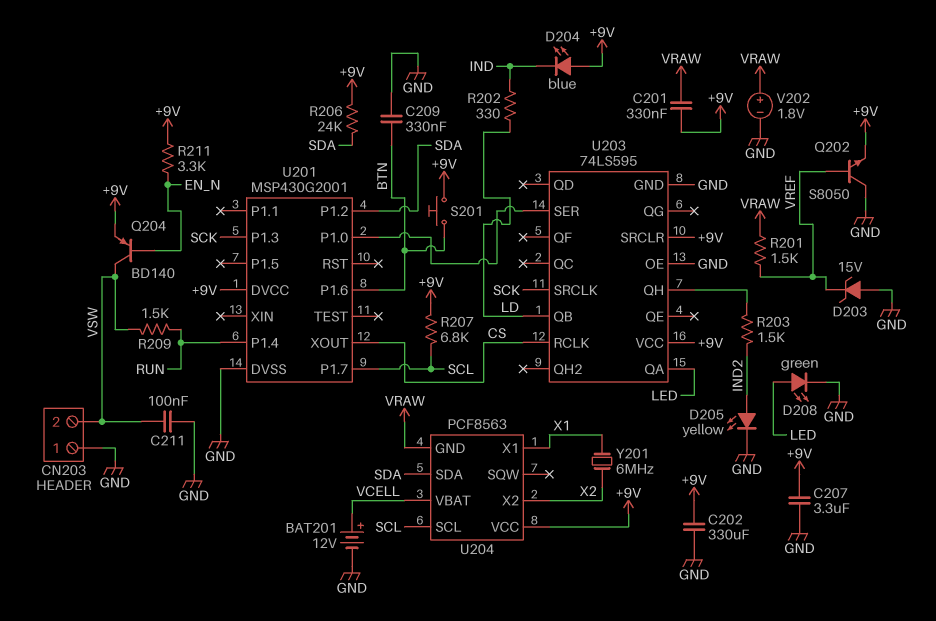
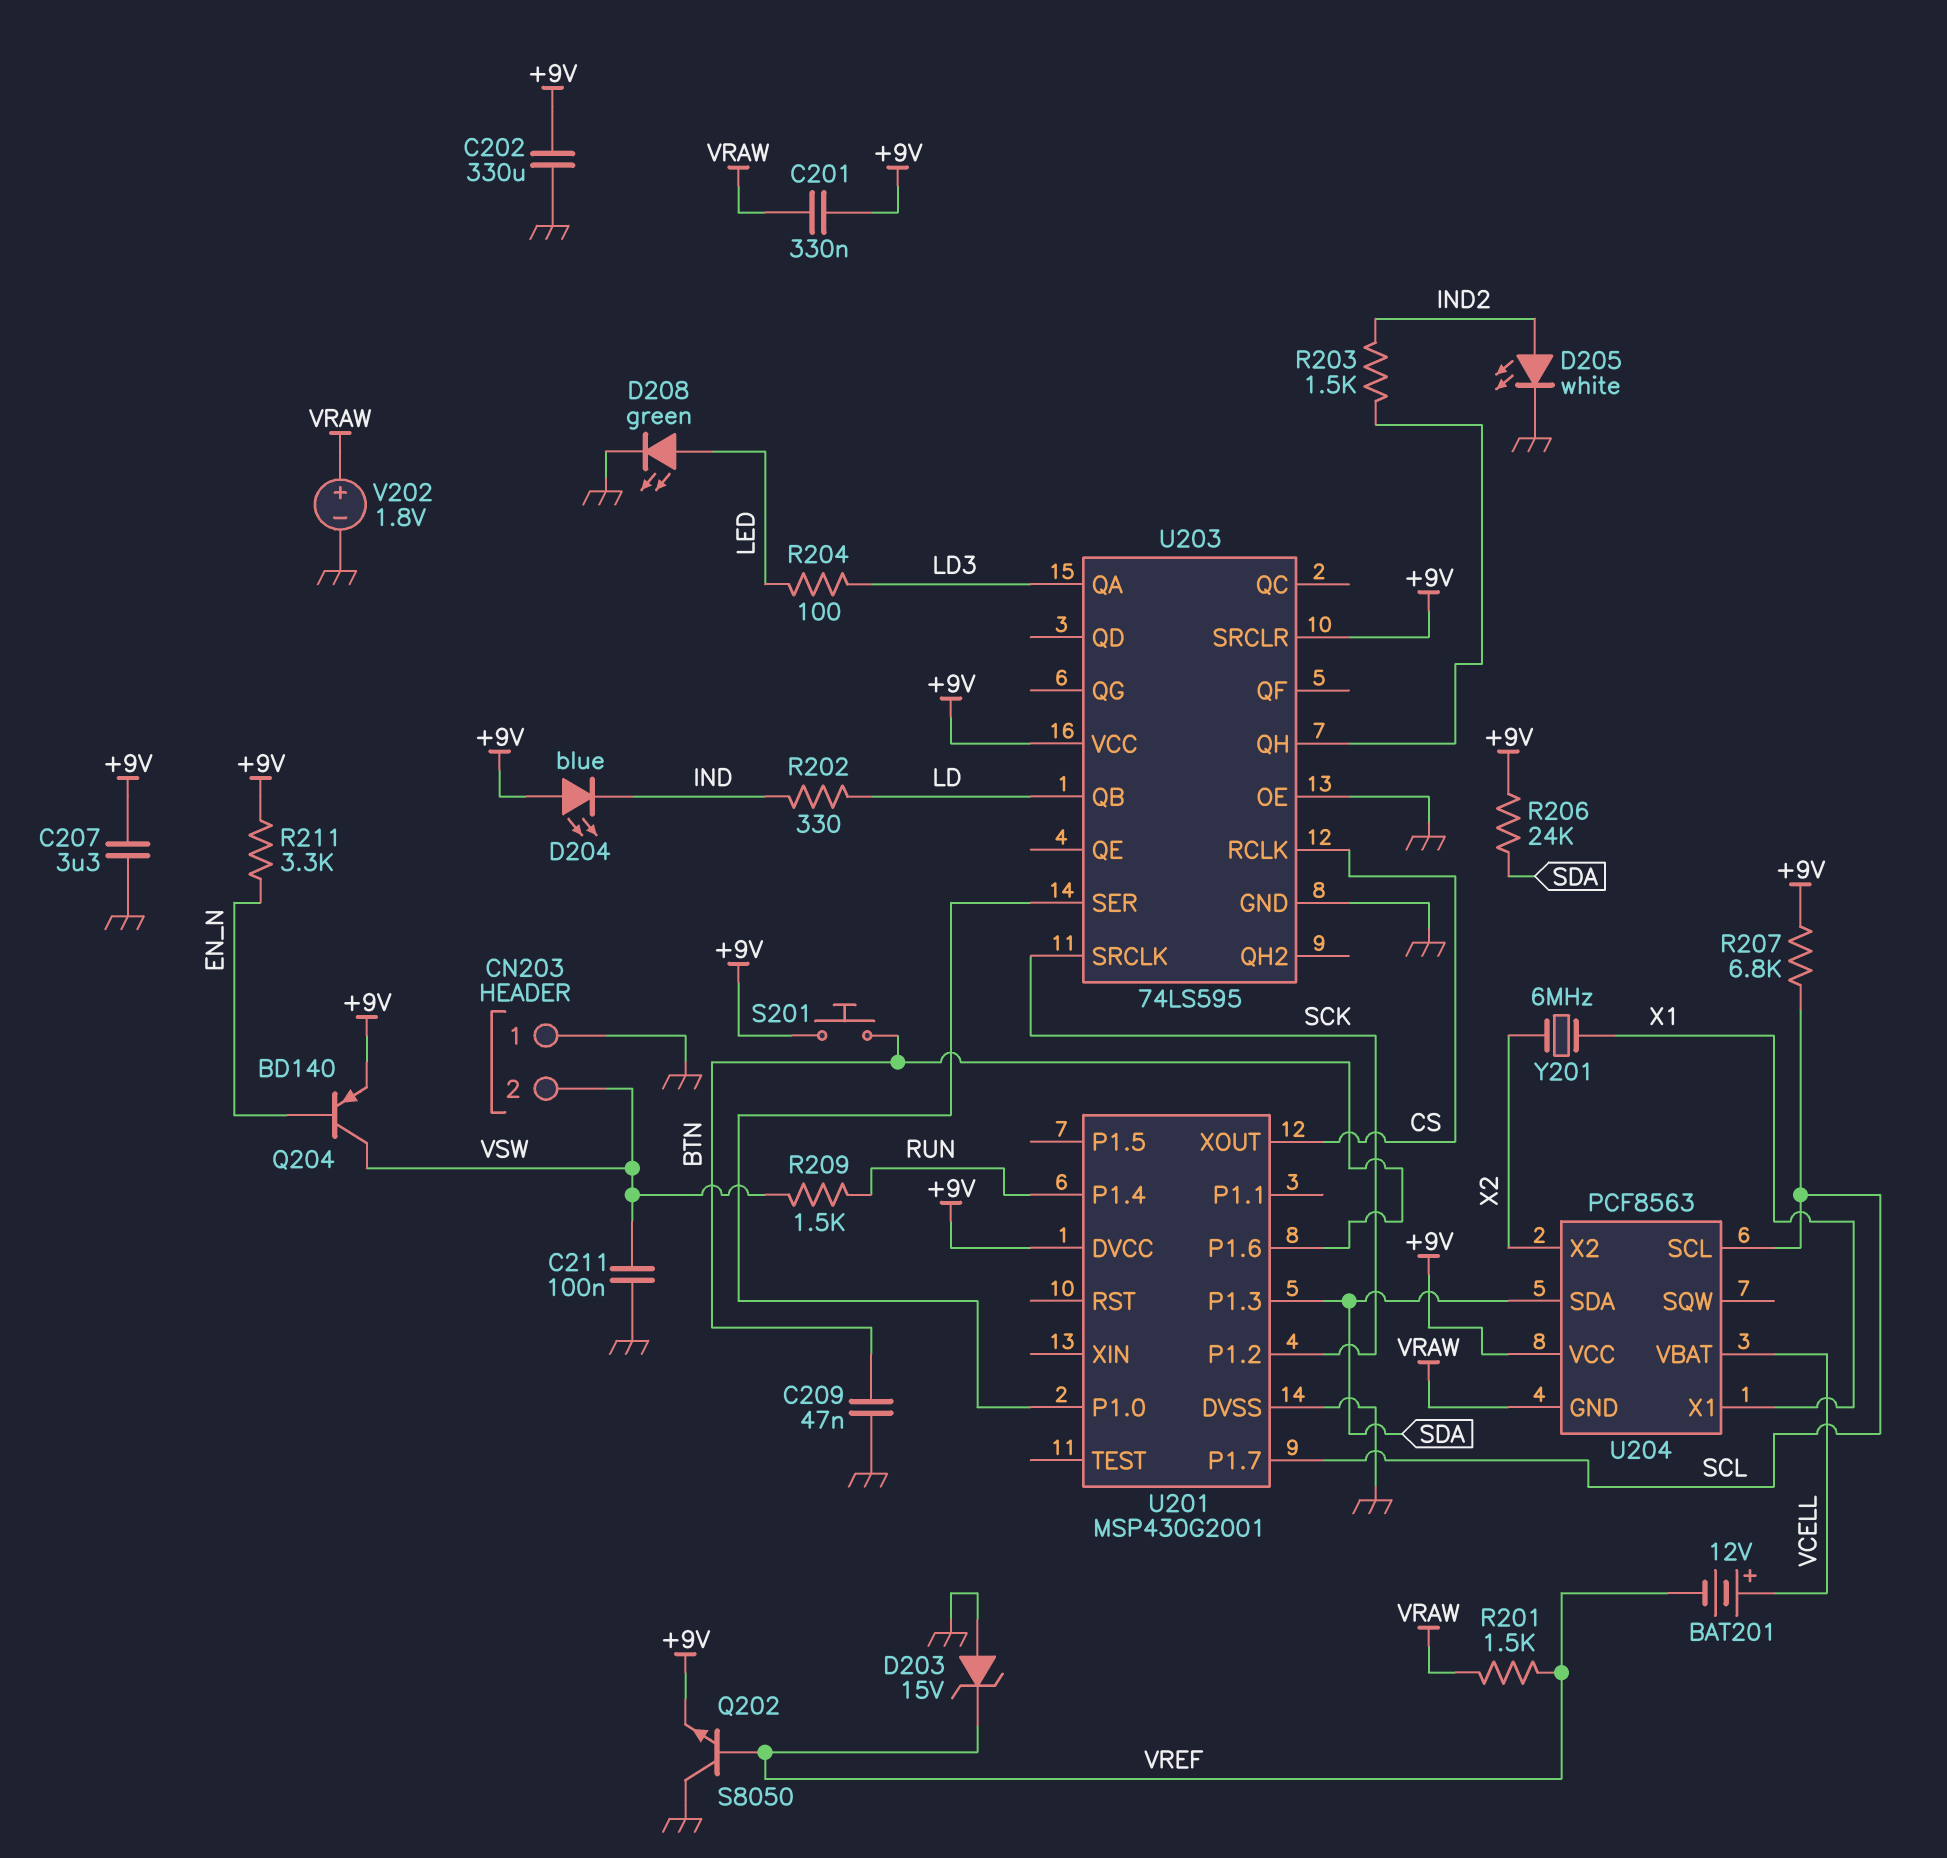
BAT201: 12V (plus VCELL, minus GND) -> 12V (plus VCELL, minus VREF)
C209: 330nF (BTN, GND) -> 47nF (BTN, GND)
D205: LED yellow (A IND2, K GND) -> LED white (A IND2, K GND)
R204: none -> 100 (LD3, LED)
U201 pin P1.2: SDA -> SCK
U201 pin P1.3: SCK -> SDA
U203 pin QA: LED -> LD3

